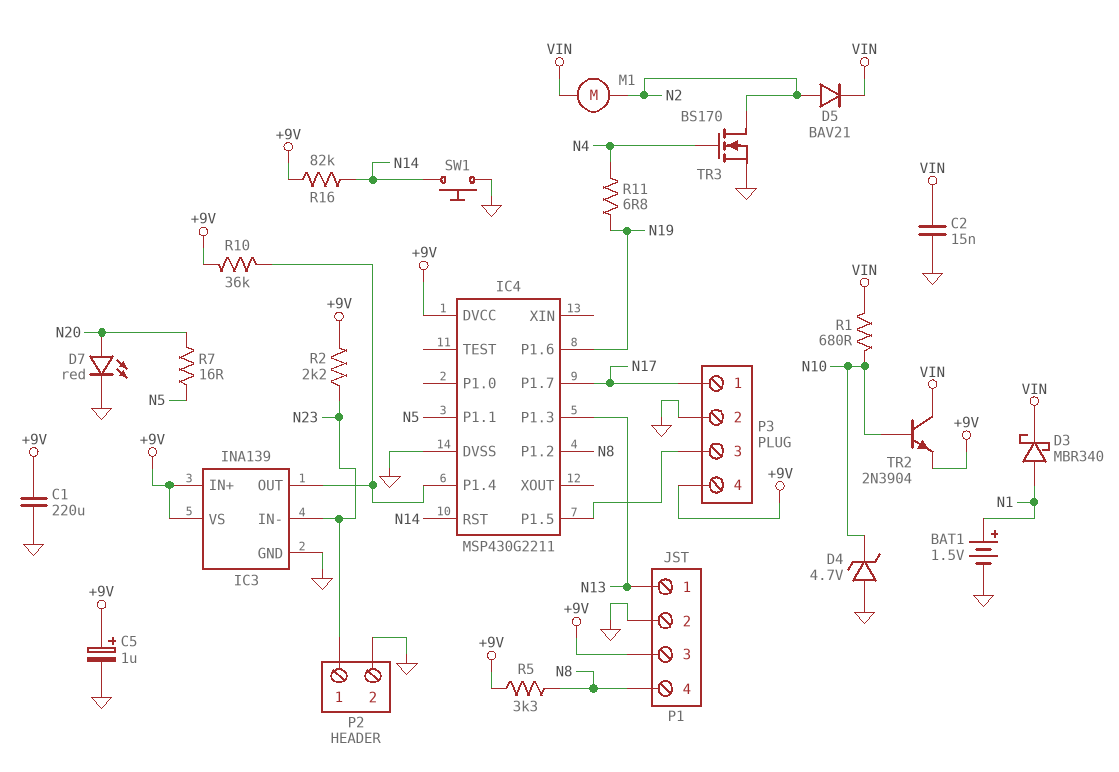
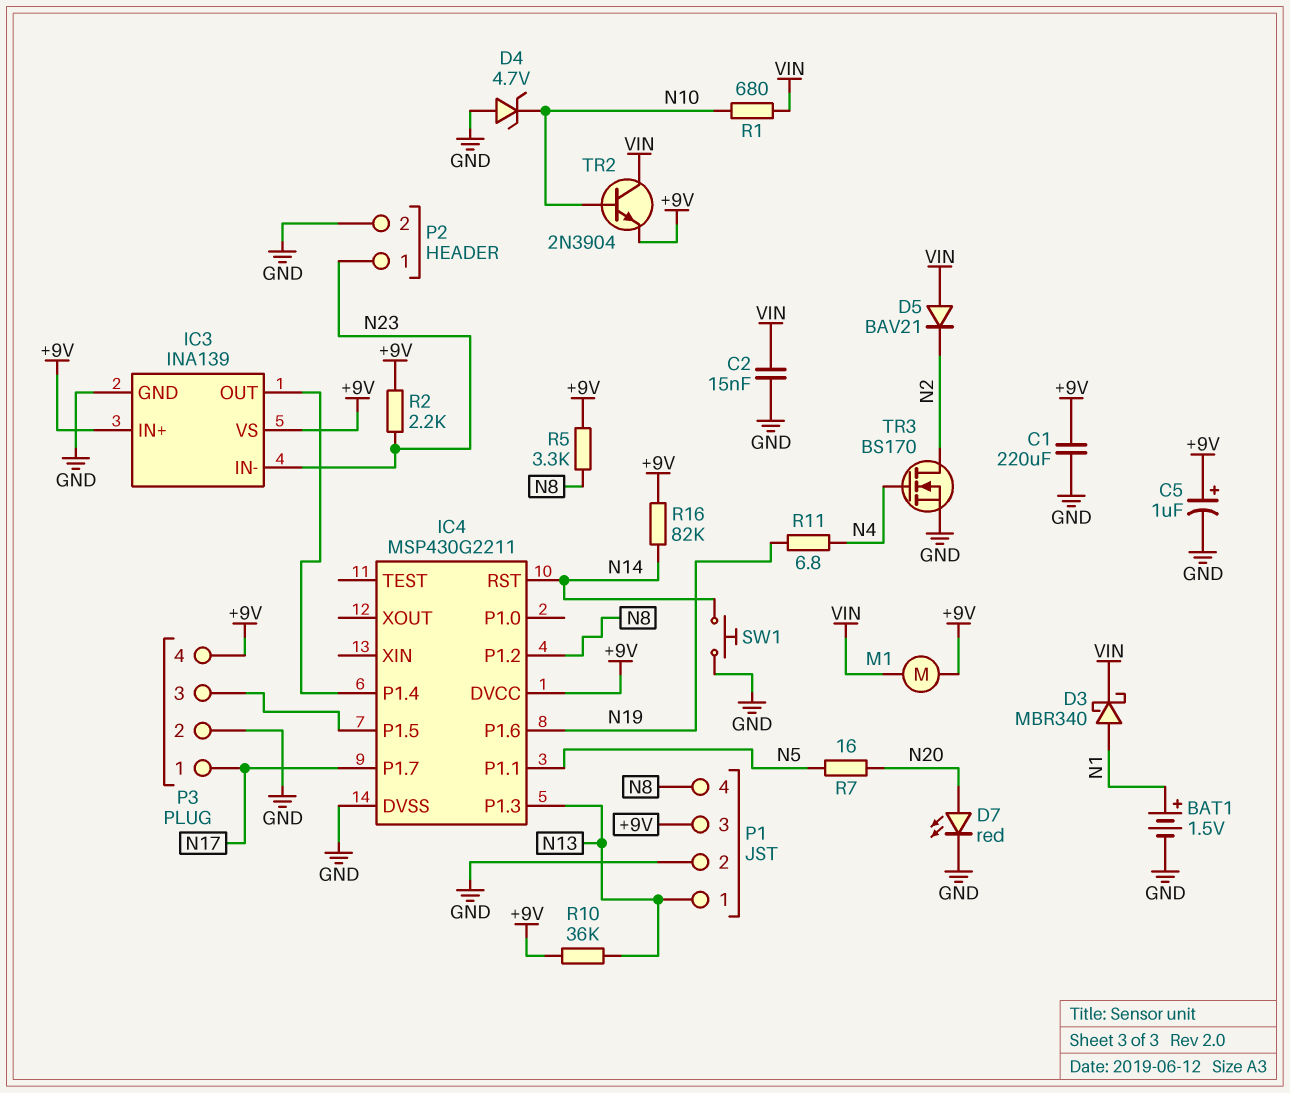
D5: diode BAV21 (A N2, K VIN) -> diode BAV21 (A VIN, K N2)
M1: motor (N2, VIN) -> motor (+9V, VIN)
R10: 36k (+9V, IC3/OUT) -> 36k (+9V, N13)

